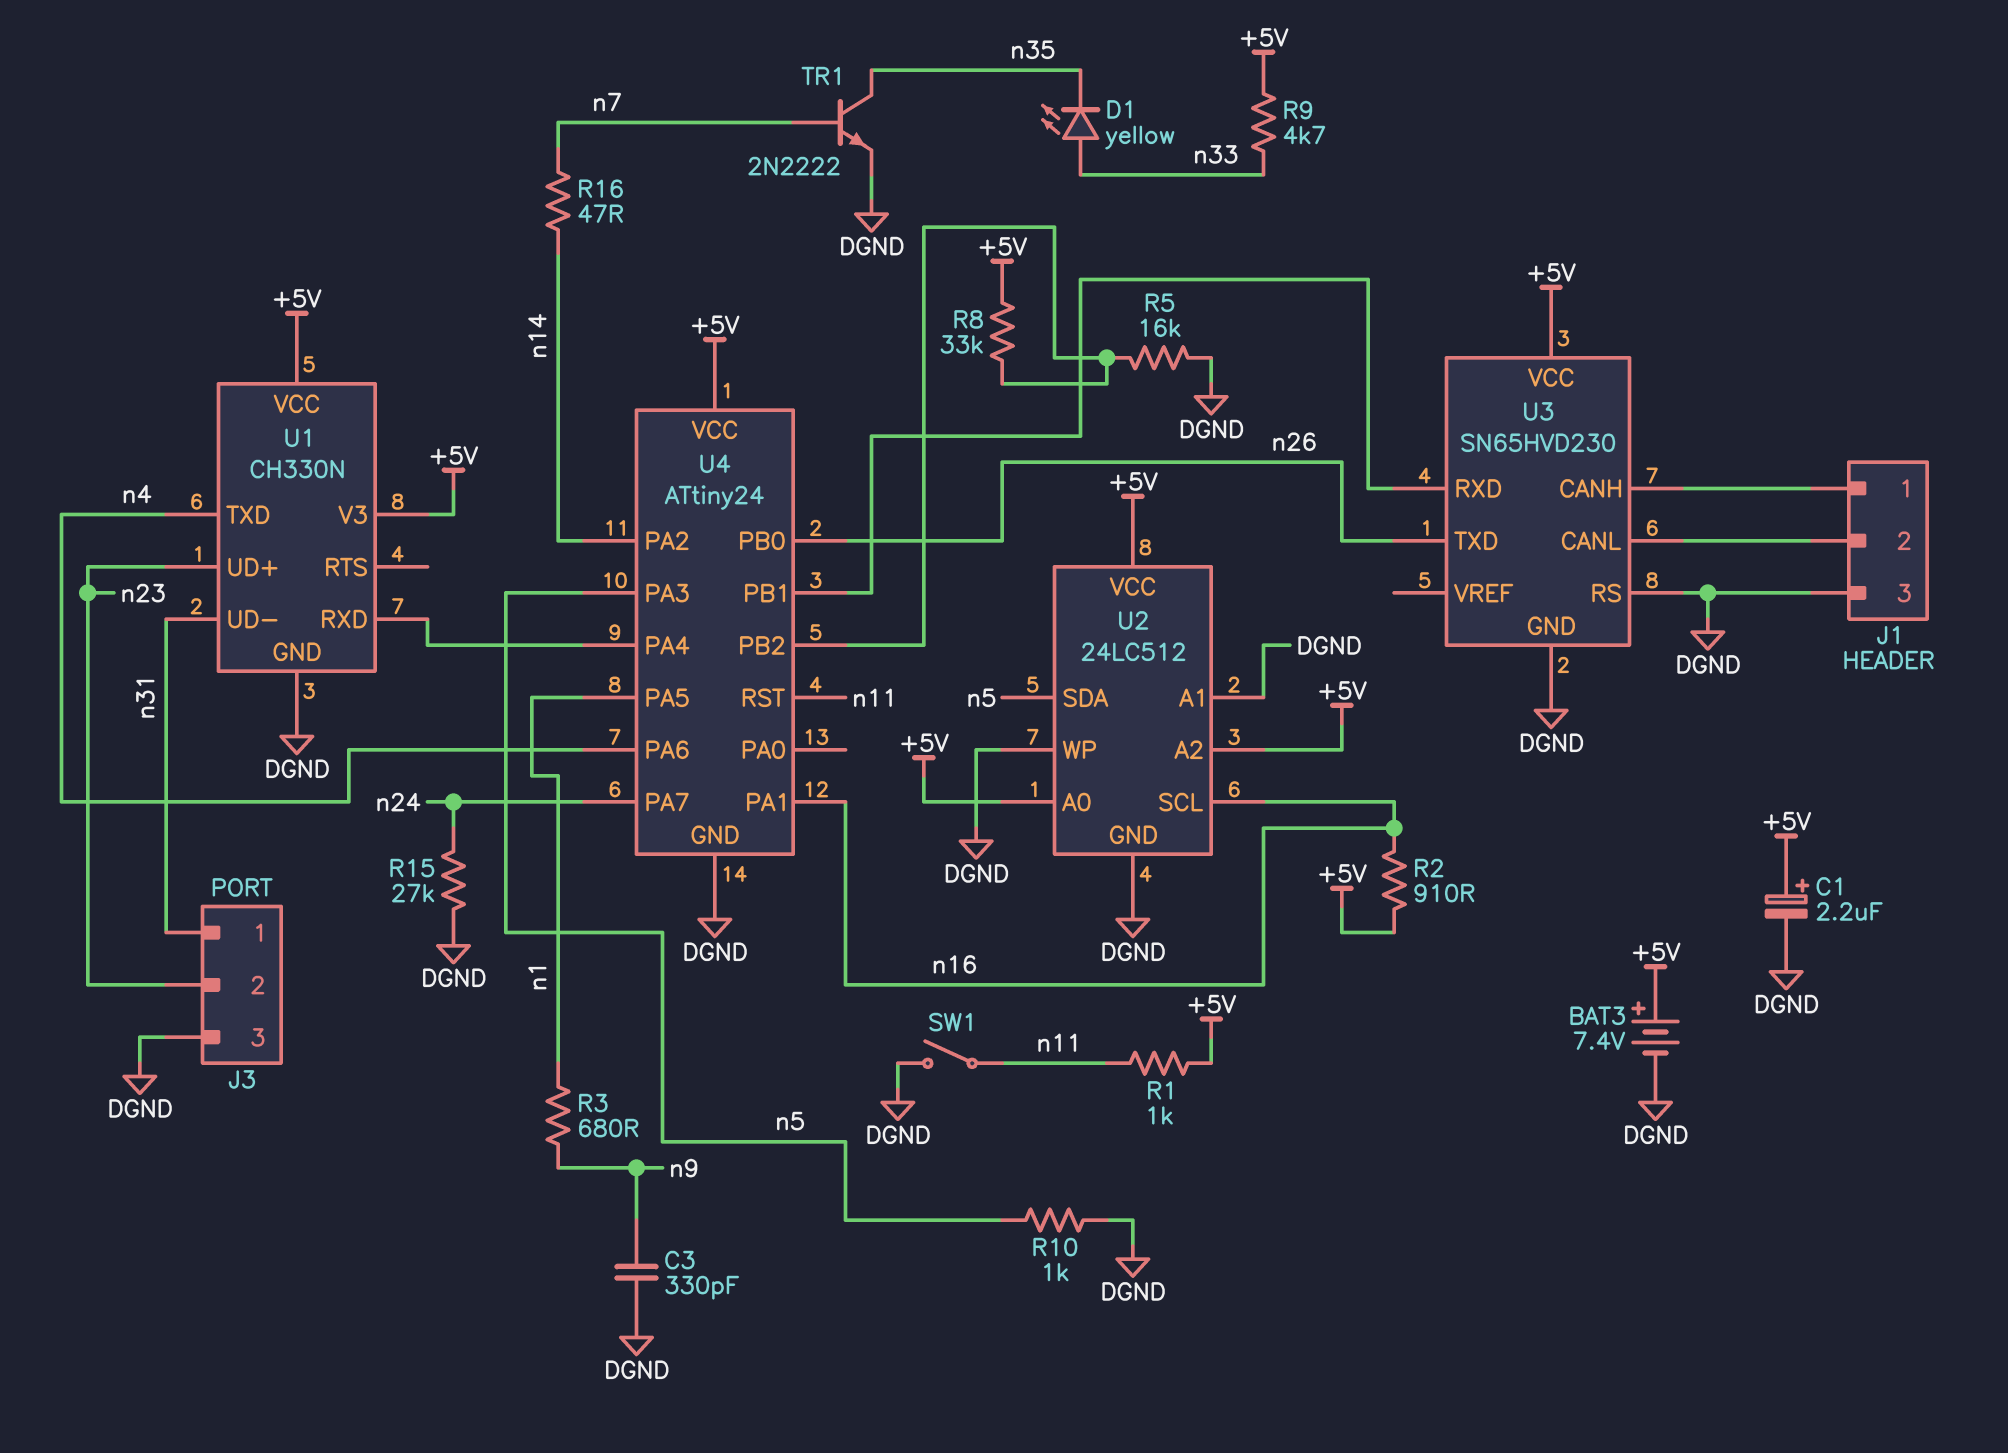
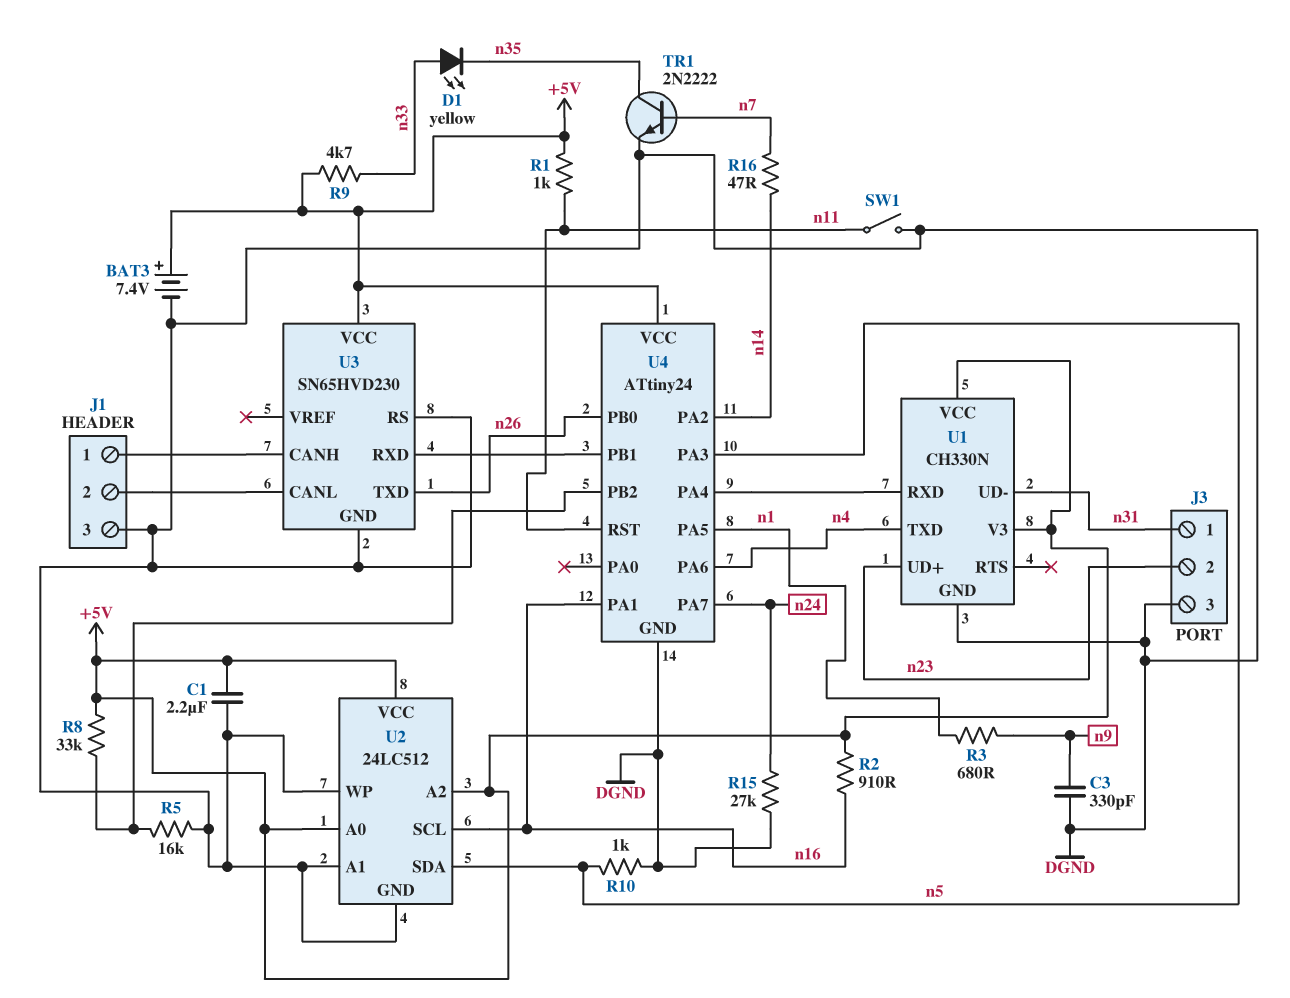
C1: 2.2uF (plus +5V, minus DGND) -> 2.2uF (+5V, DGND)

